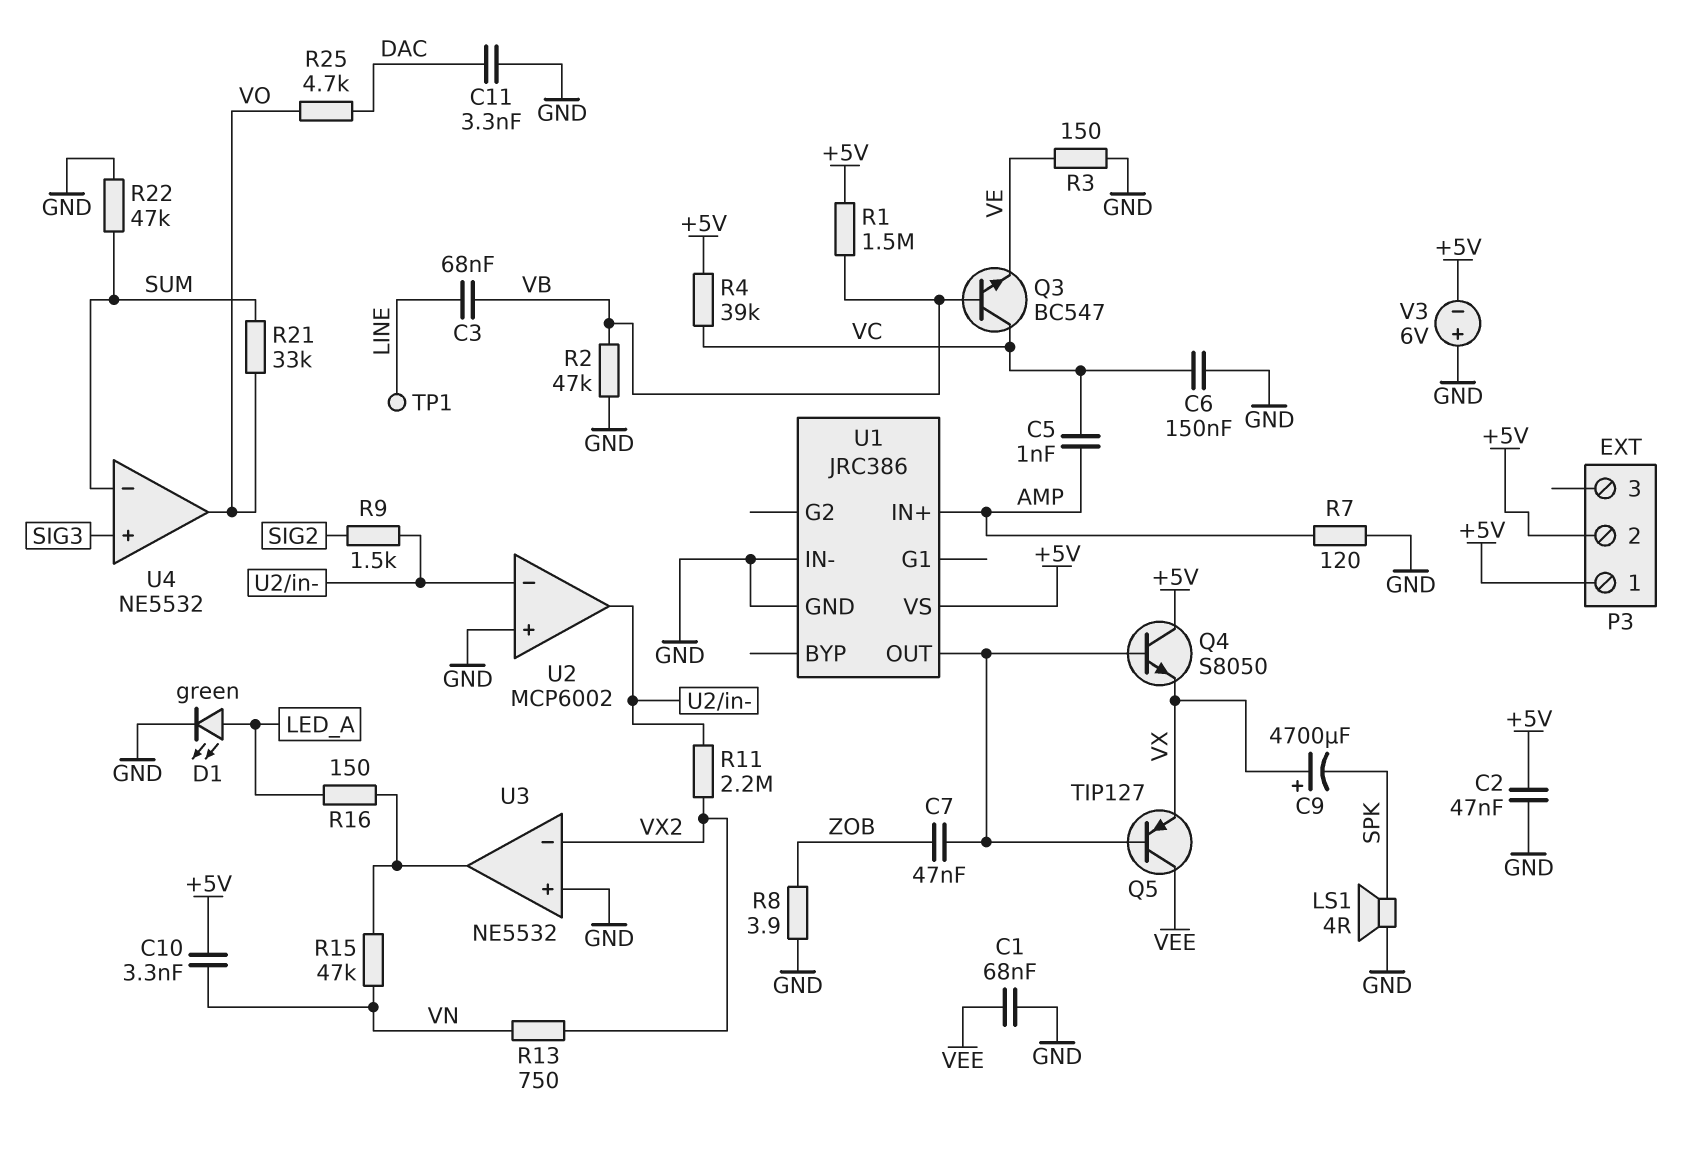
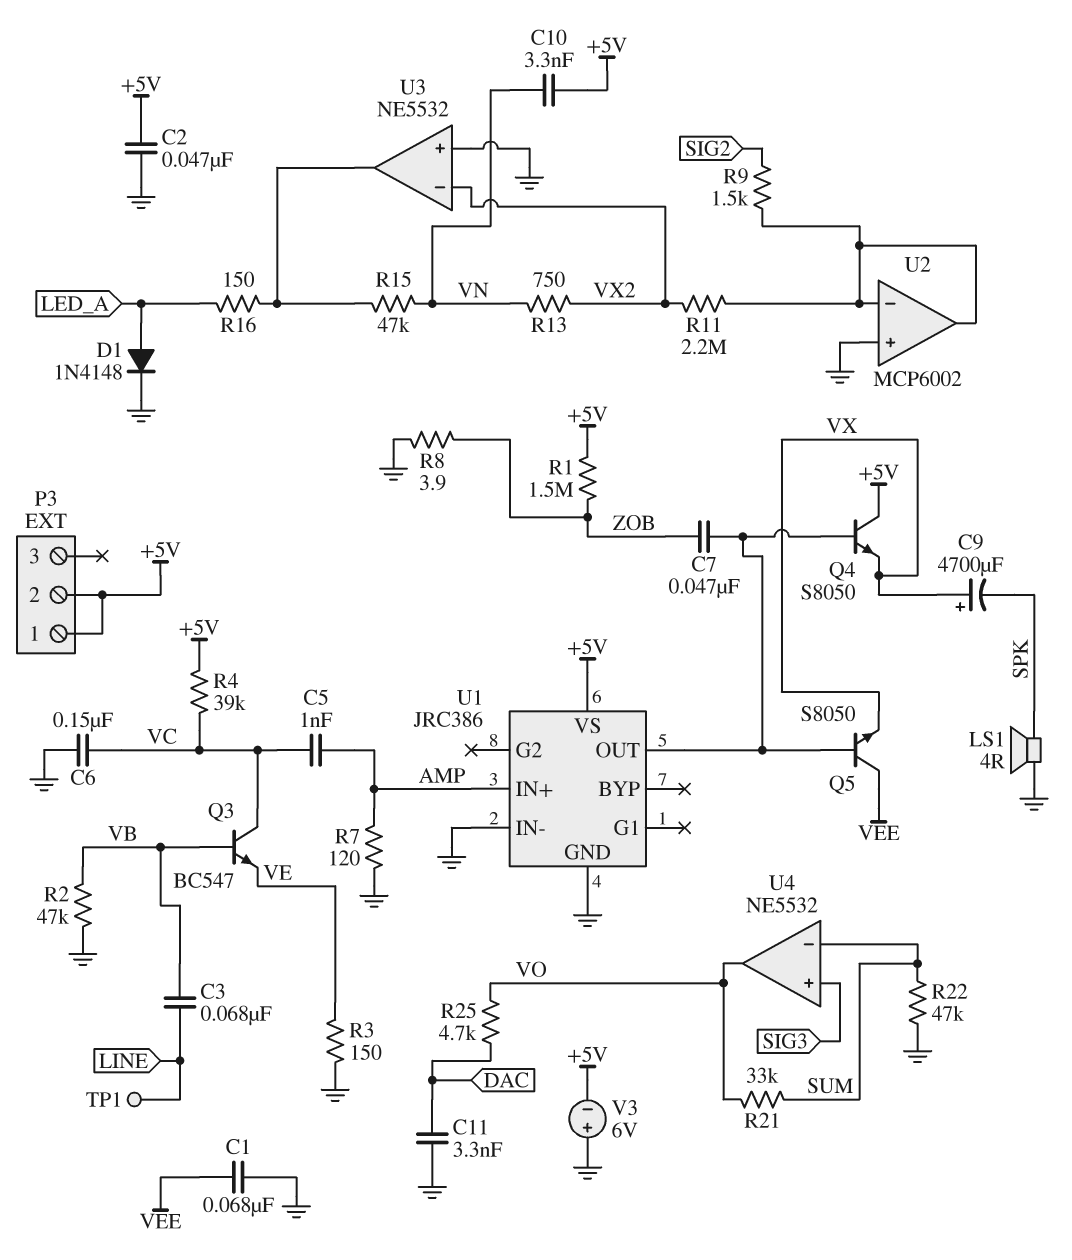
D1: LED green (A LED_A, K GND) -> diode 1N4148 (A LED_A, K GND)
Q5: PNP TIP127 (B U1/OUT, C VEE, E VX) -> NPN S8050 (B U1/OUT, C VEE, E VX)
R1: 1.5M (+5V, VB) -> 1.5M (+5V, ZOB)

